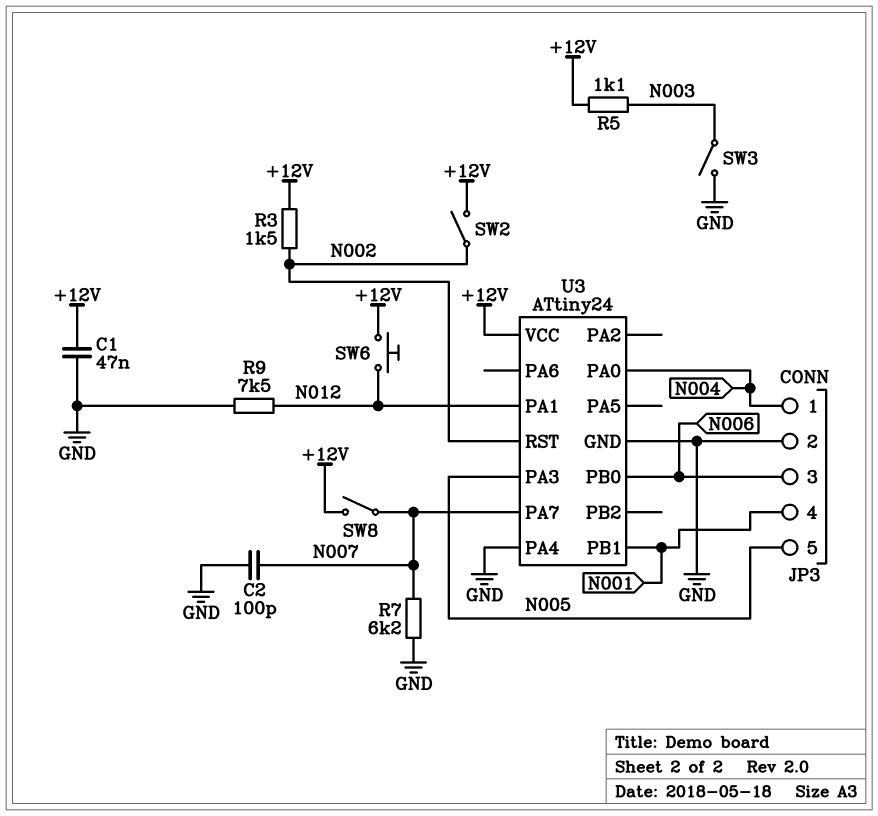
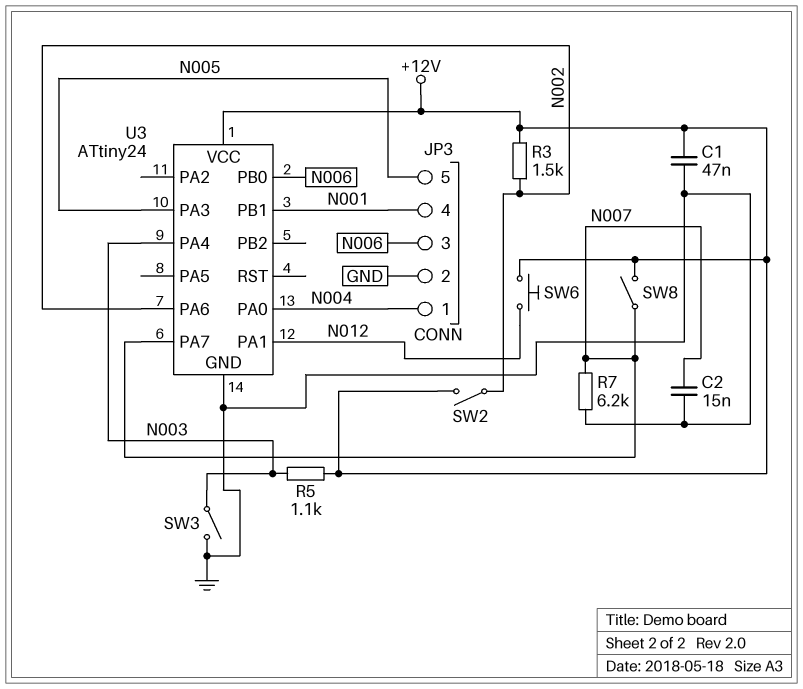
C2: 100pF (GND, N007) -> 15nF (GND, N007)
R9: 7.5k (GND, N012) -> none
U3 pin PA4: GND -> N003
U3 pin PA6: none -> N002
U3 pin RST: N002 -> none

